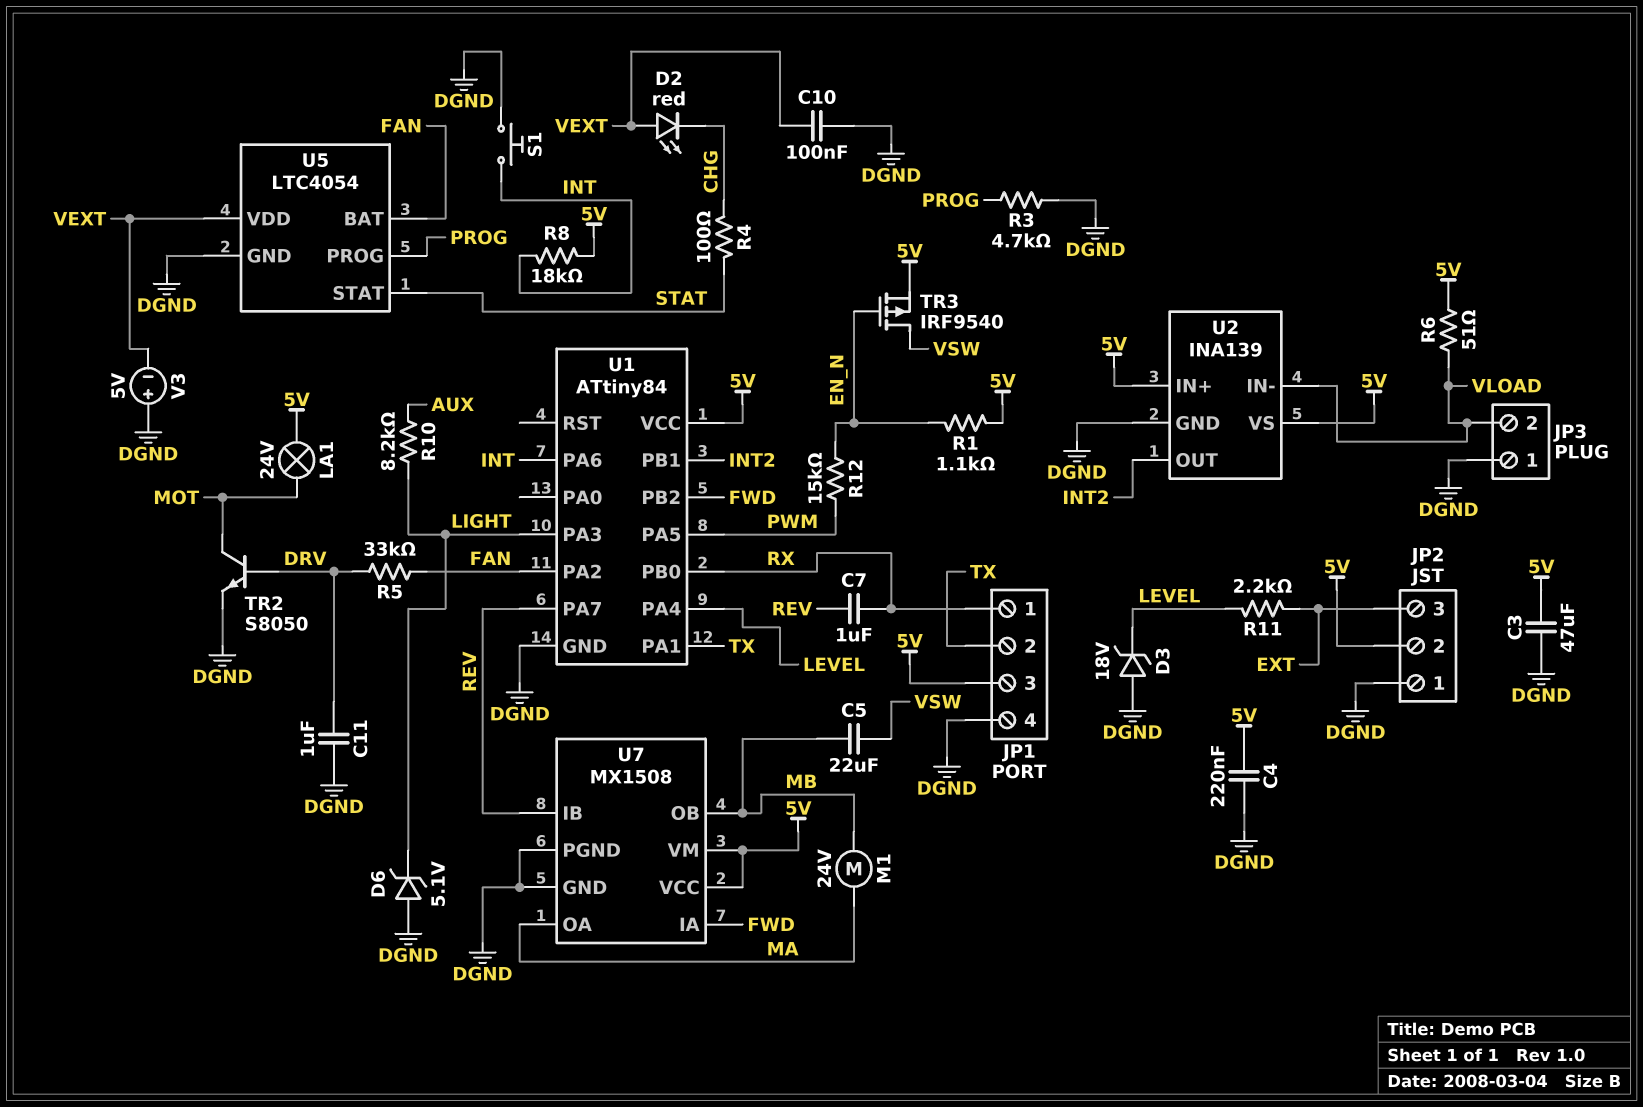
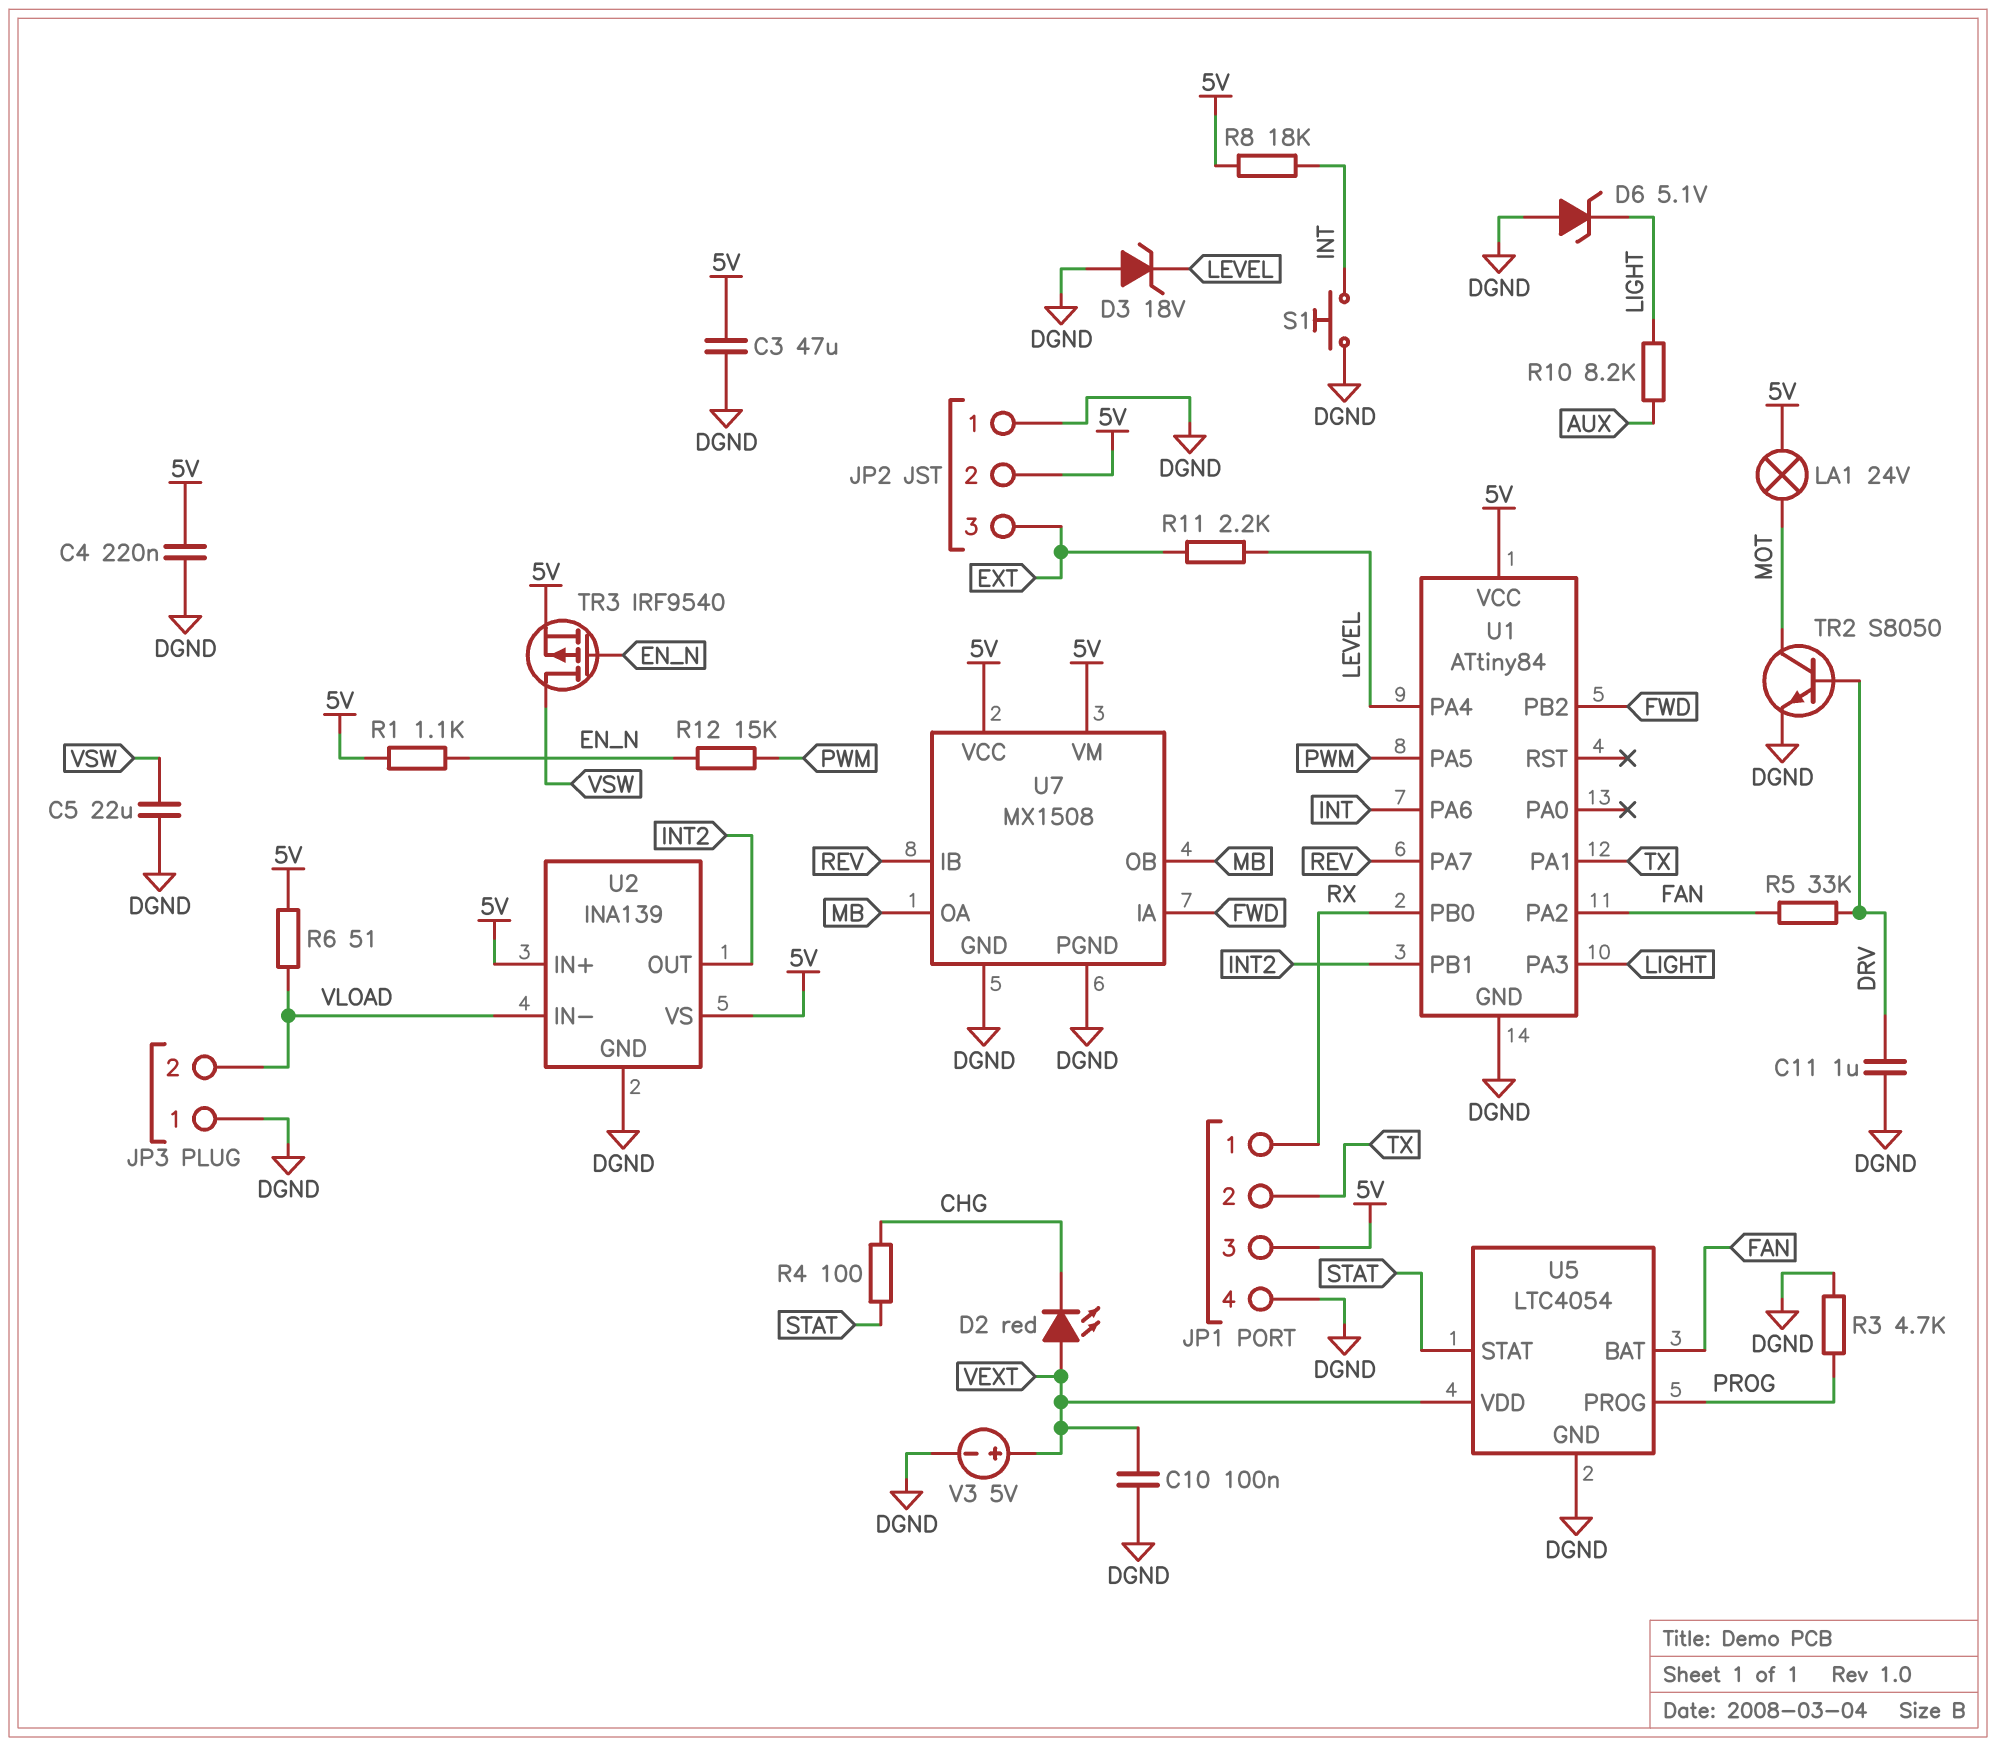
C5: 22uF (MB, VSW) -> 22uF (DGND, VSW)
C7: 1uF (REV, RX) -> none
M1: motor 24V (MA, MB) -> none
U7 pin OA: MA -> MB
V3: 5V (plus DGND, minus VEXT) -> 5V (plus VEXT, minus DGND)

